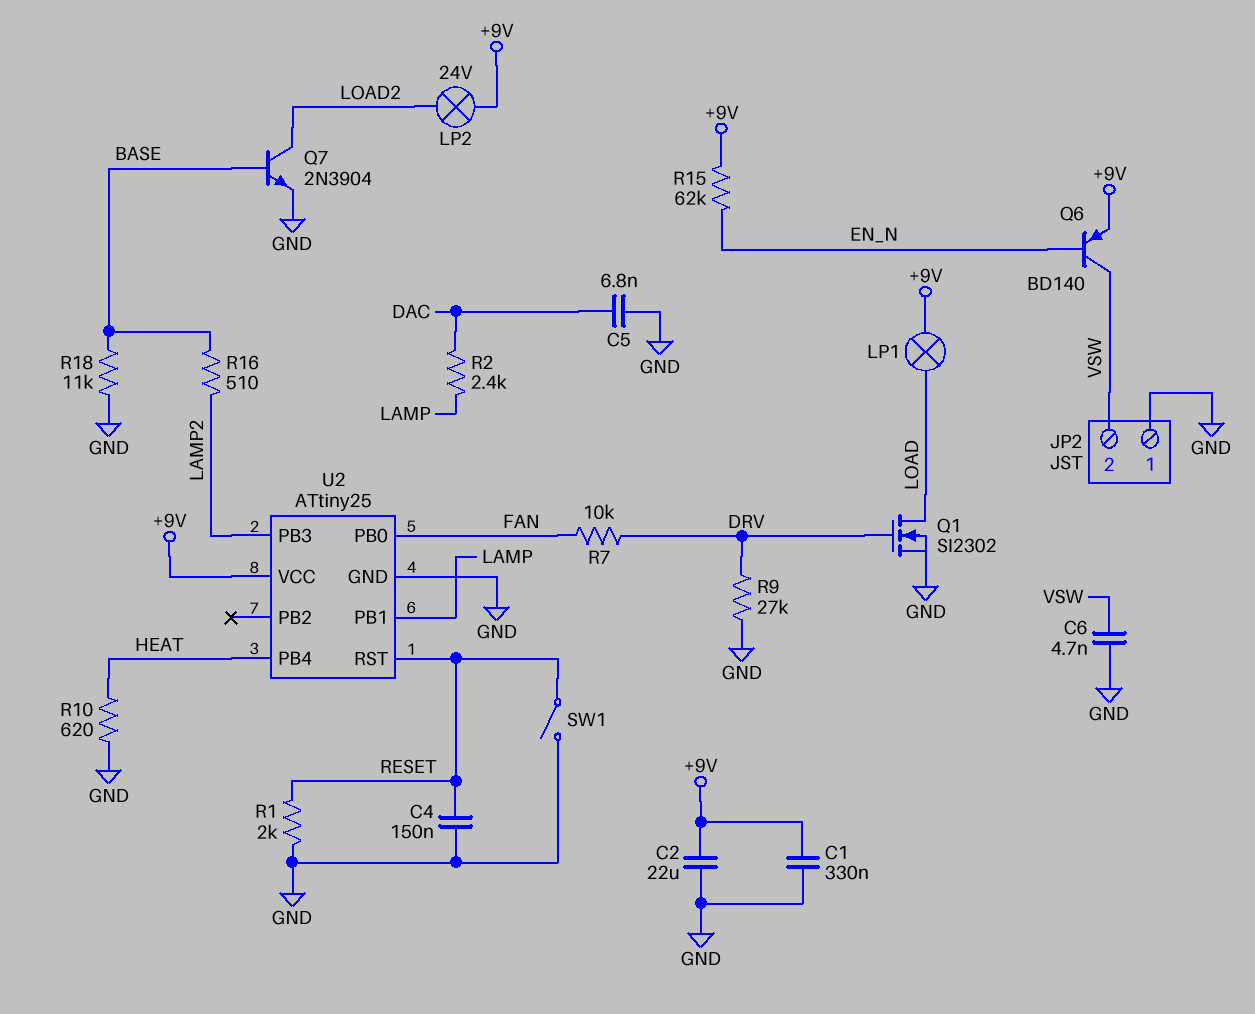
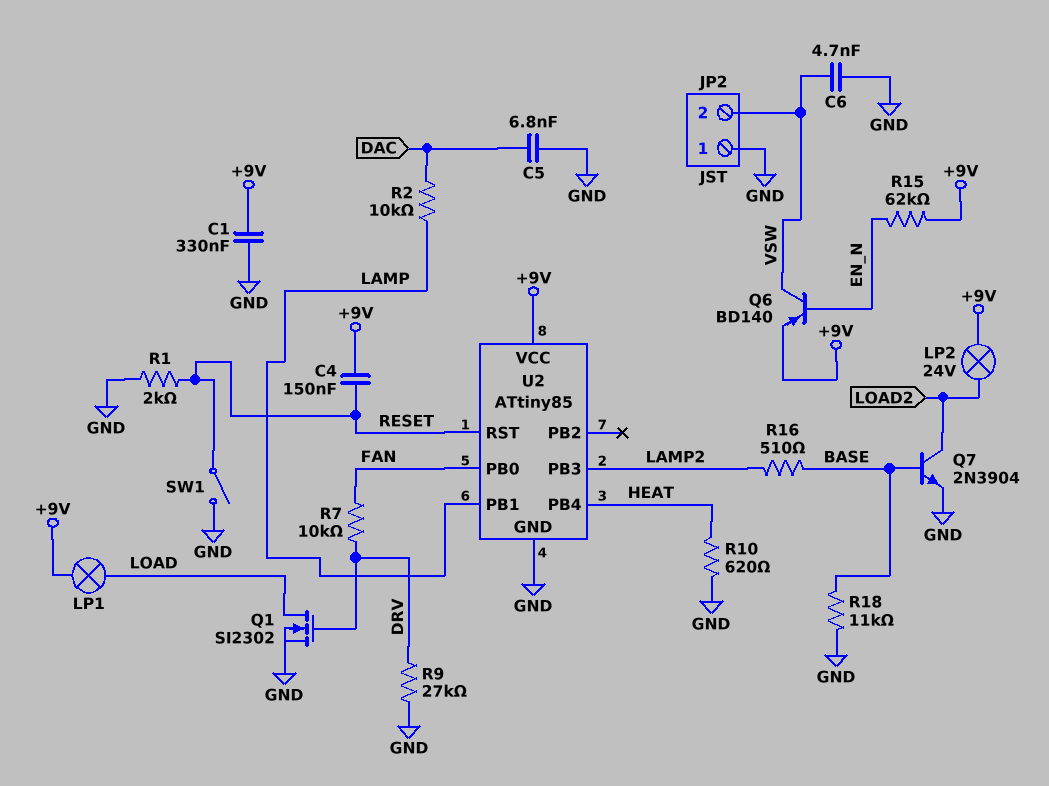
C2: 22uF (+9V, GND) -> none
C4: 150nF (GND, RESET) -> 150nF (+9V, RESET)
R2: 2.4k (DAC, LAMP) -> 10k (DAC, LAMP)
U2: ATtiny25 -> ATtiny85

